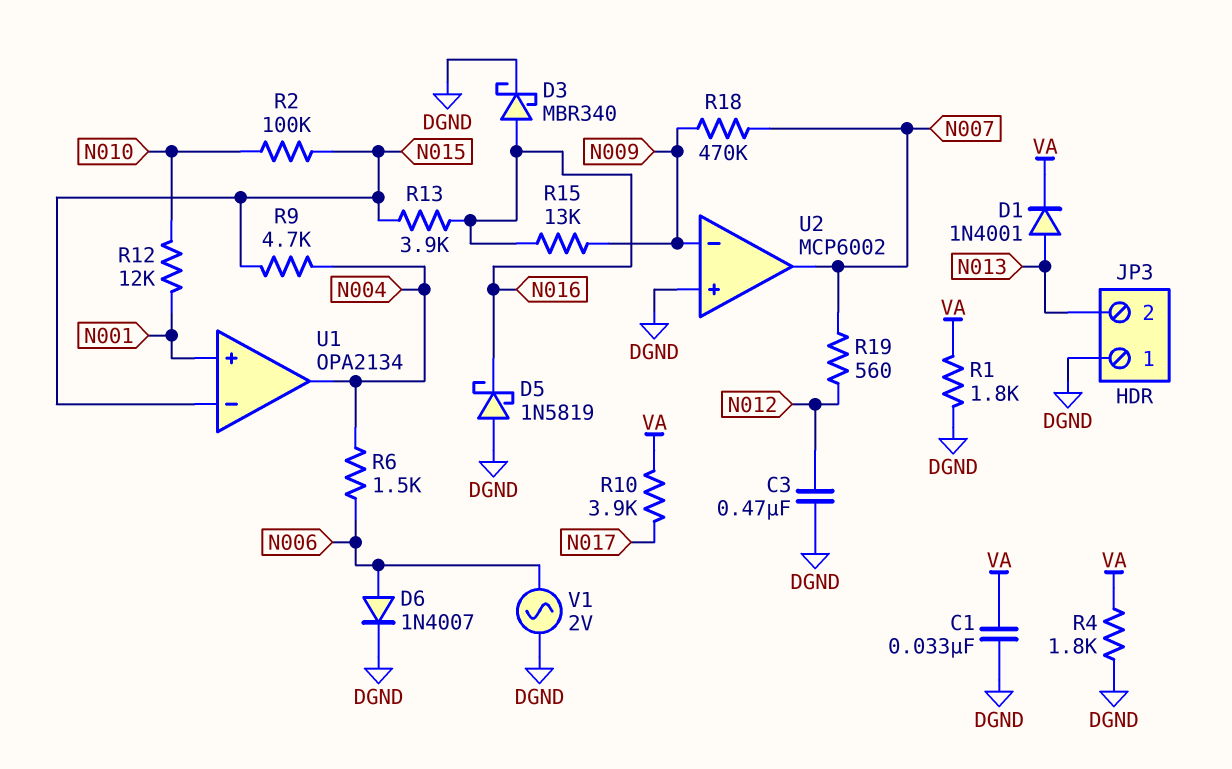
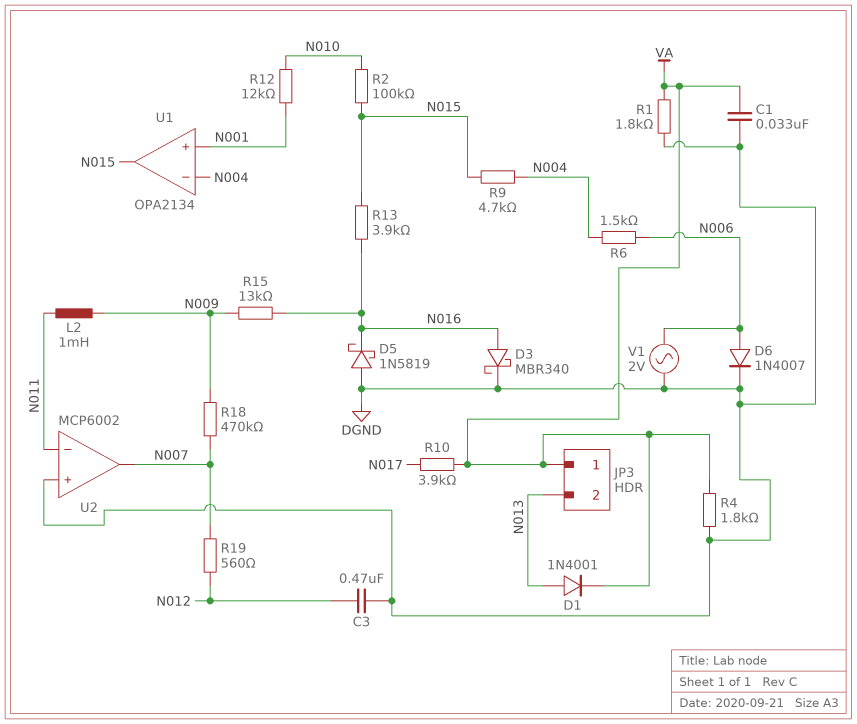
JP3 pin 1: DGND -> VA
L2: none -> 1mH (N009, N011)
U1 pin in-: N015 -> N004
U1 pin out: N004 -> N015
U2 pin in-: N009 -> N011

